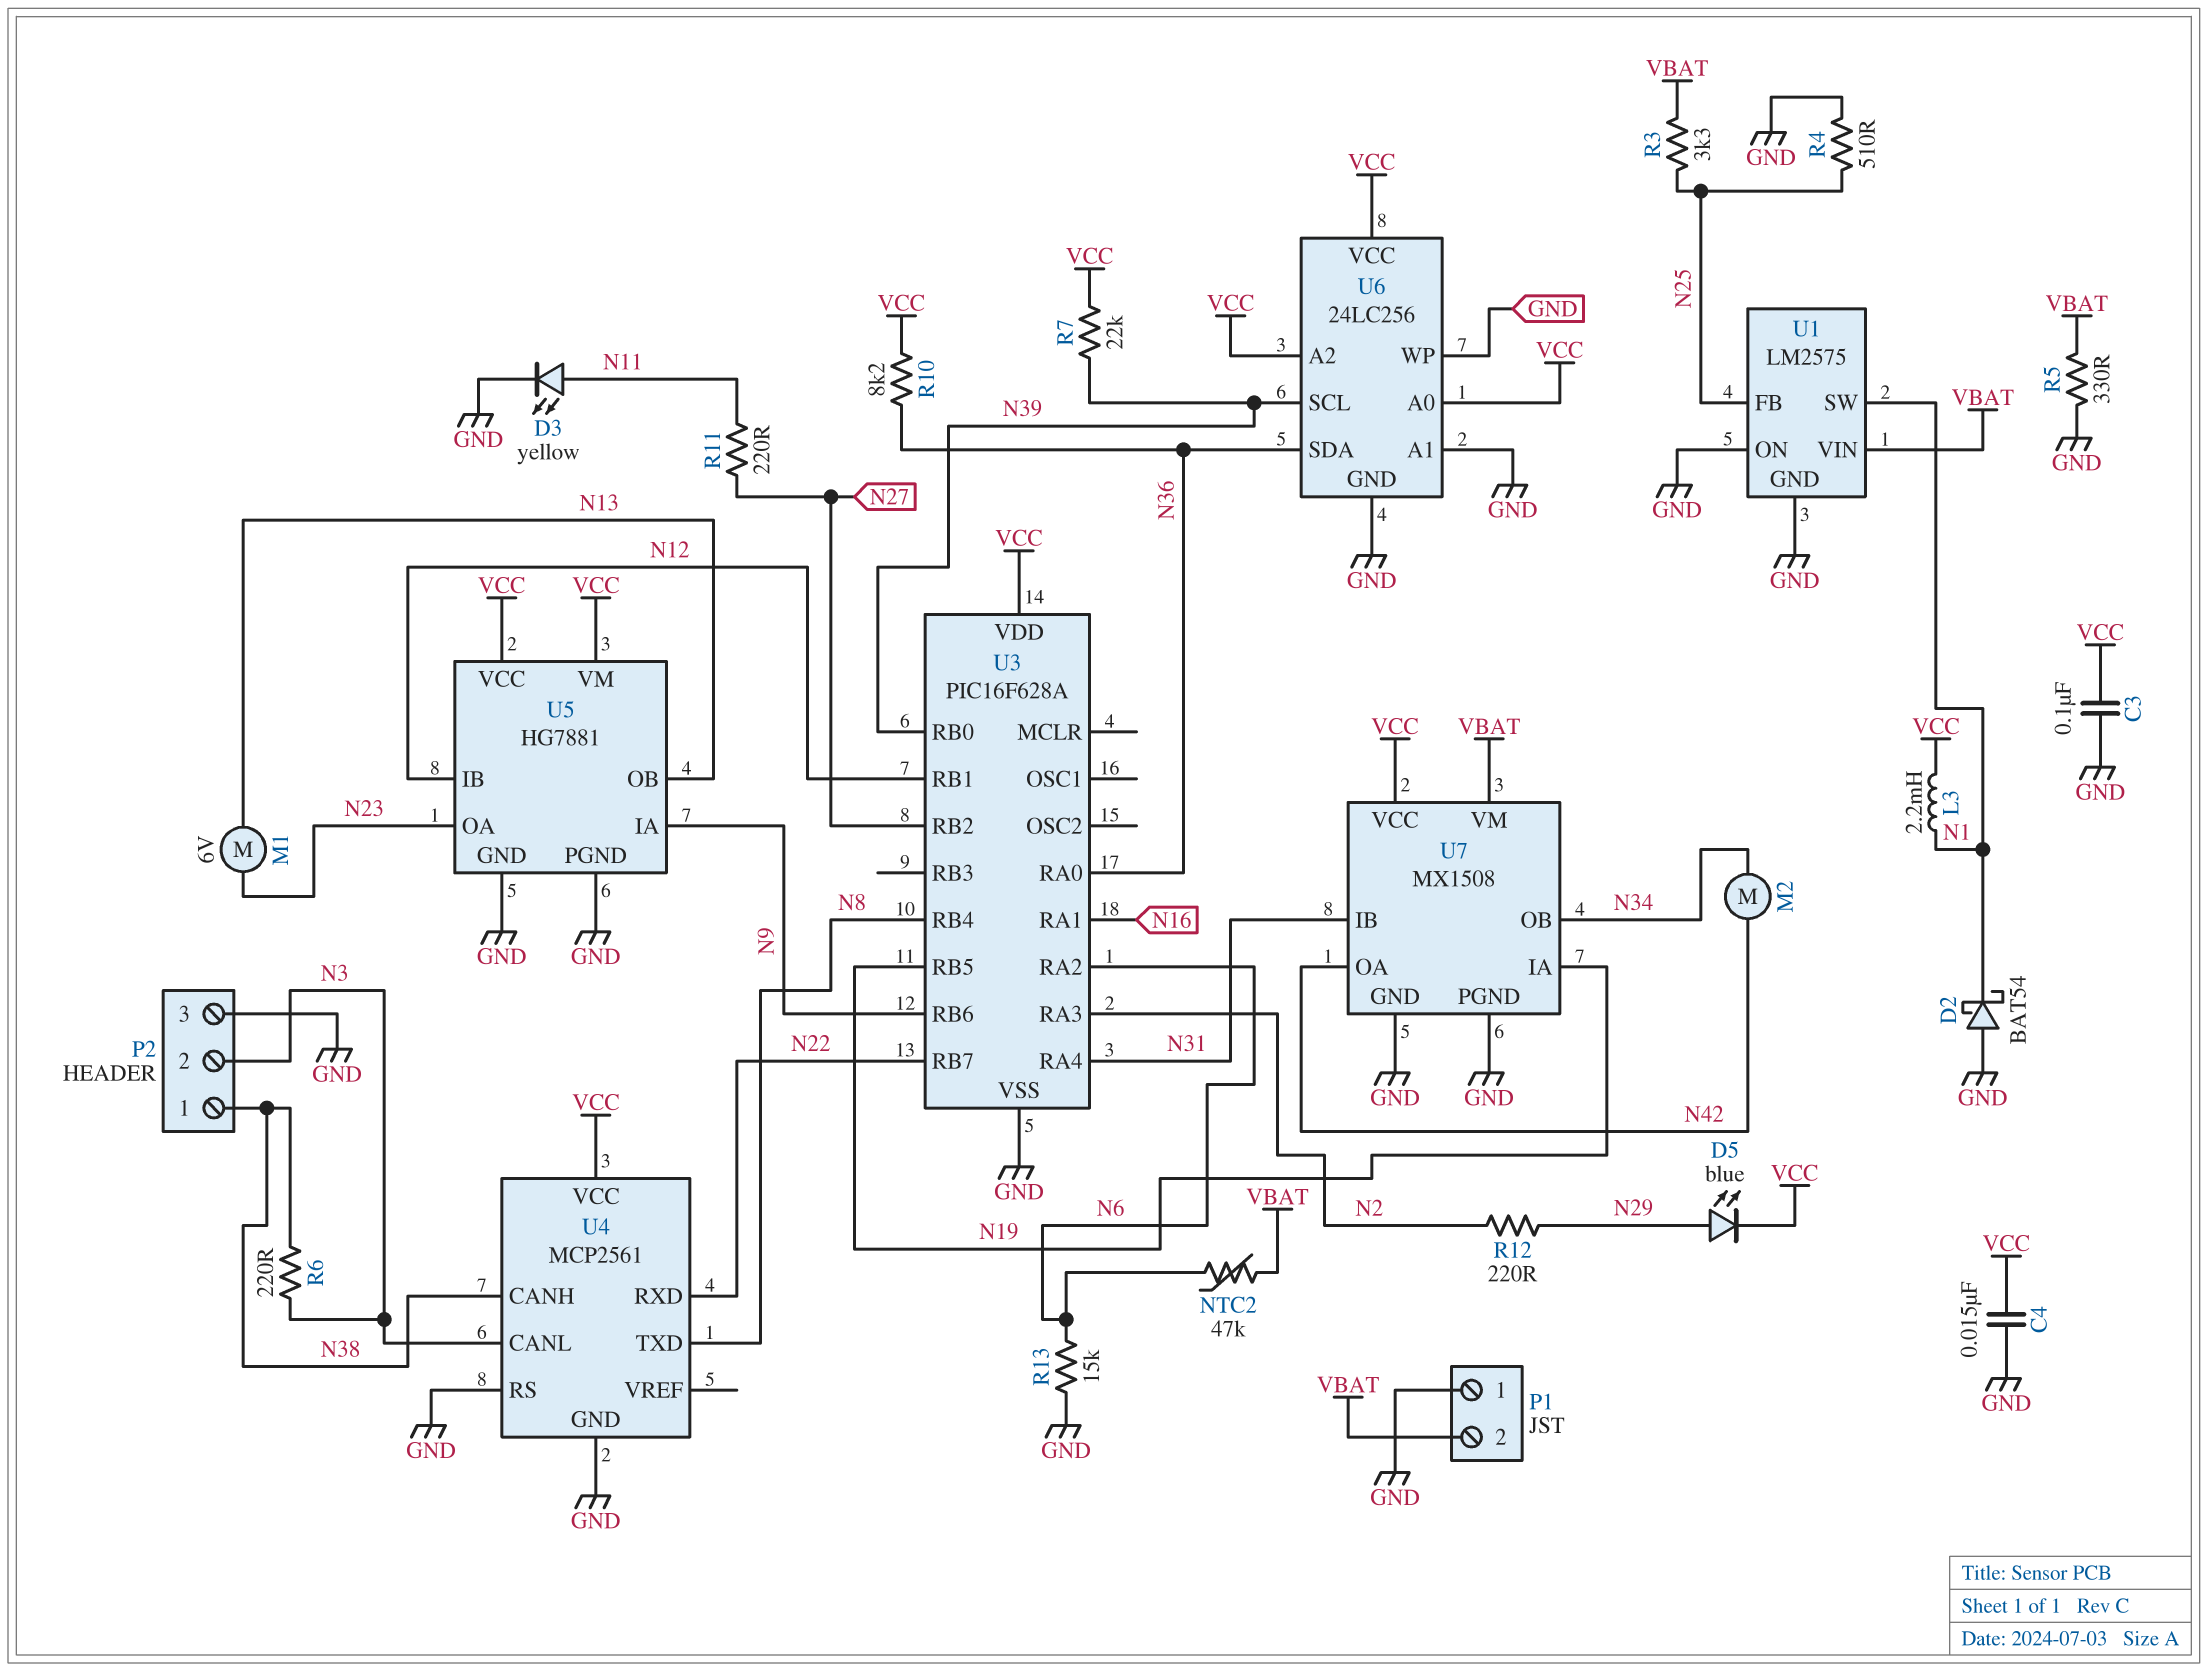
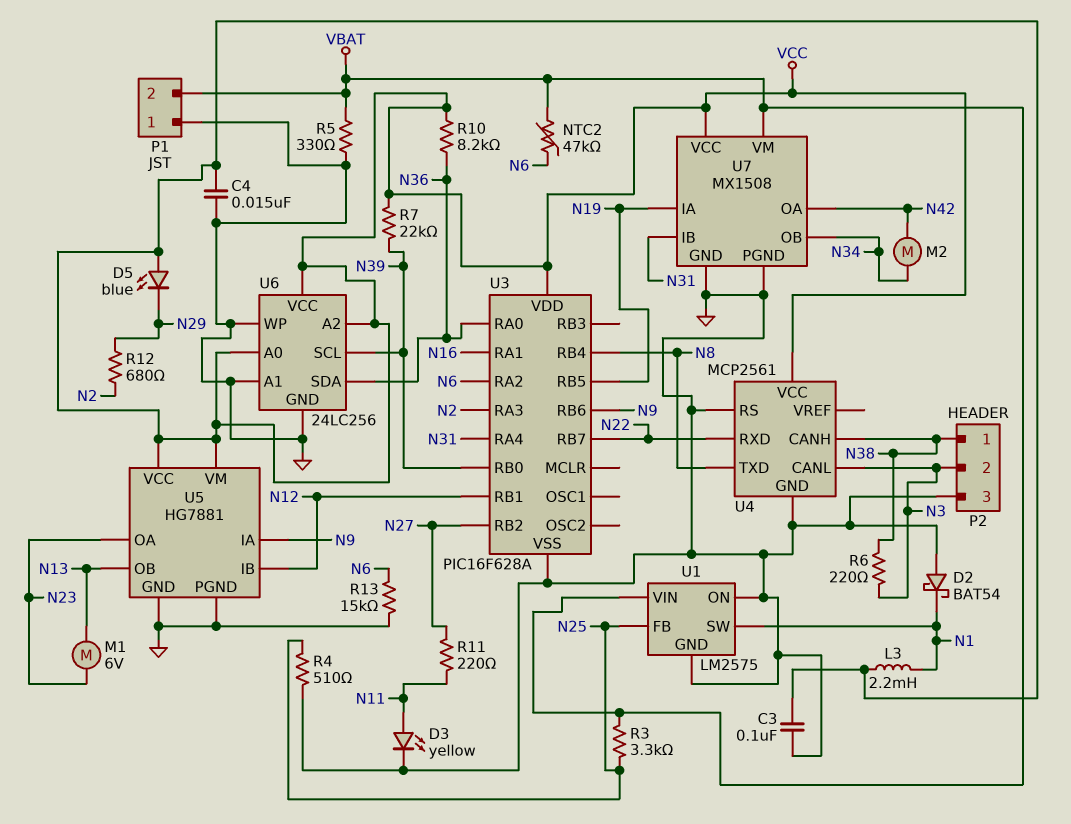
D5: LED blue (A N29, K VCC) -> LED blue (A VCC, K N29)
R12: 220 (N2, N29) -> 680 (N2, N29)

